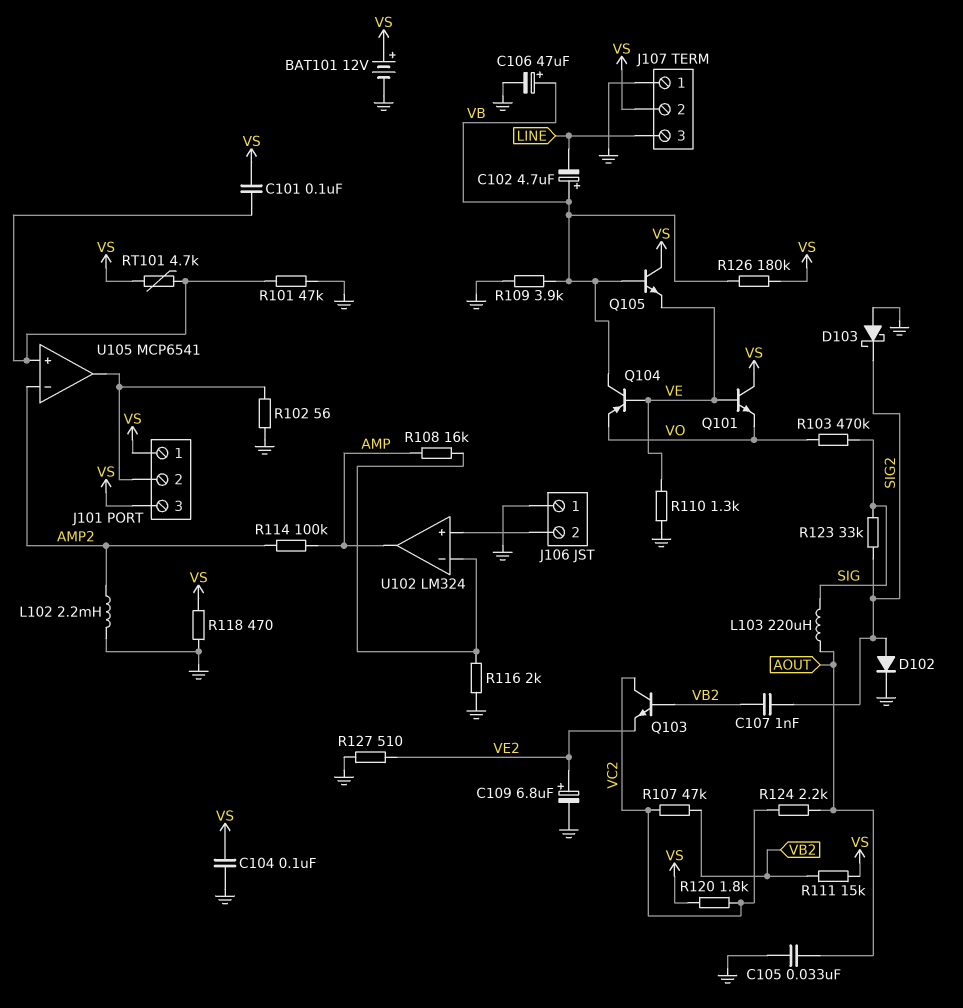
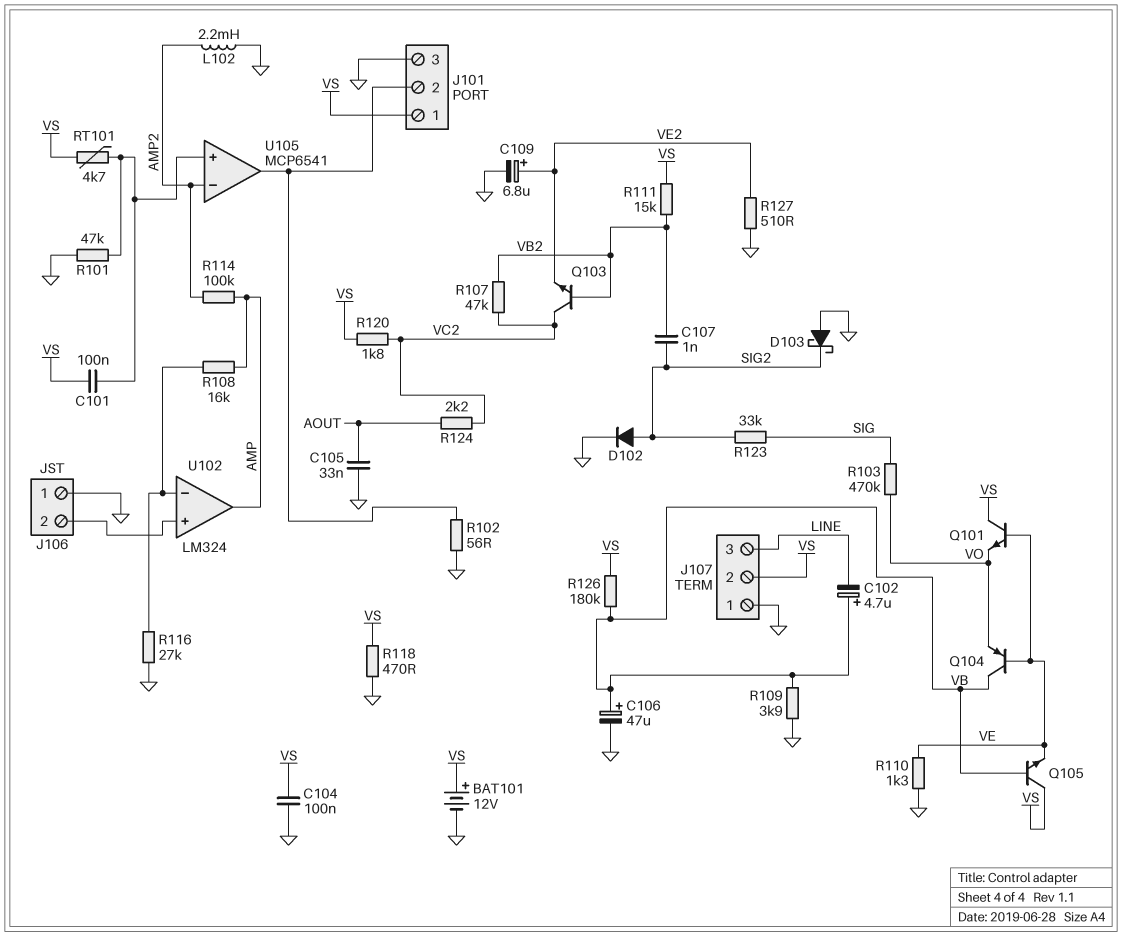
J101 pin 3: VS -> GND
L103: 220uH (AOUT, SIG) -> none
R116: 2k (GND, U102/in-) -> 27k (GND, U102/in-)

